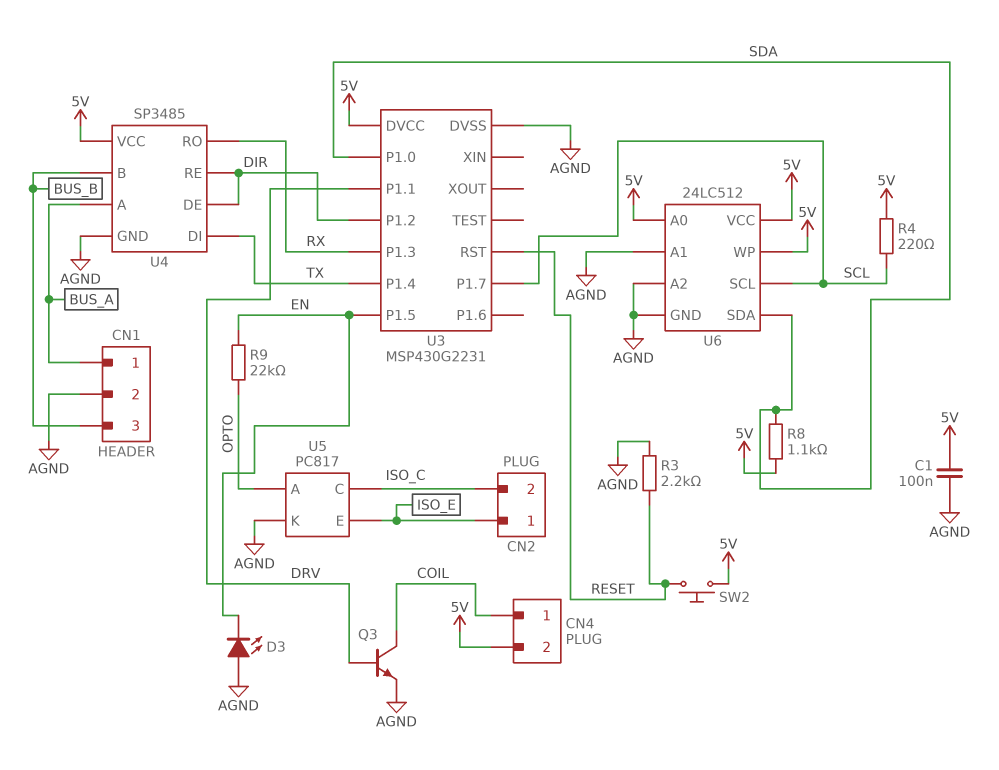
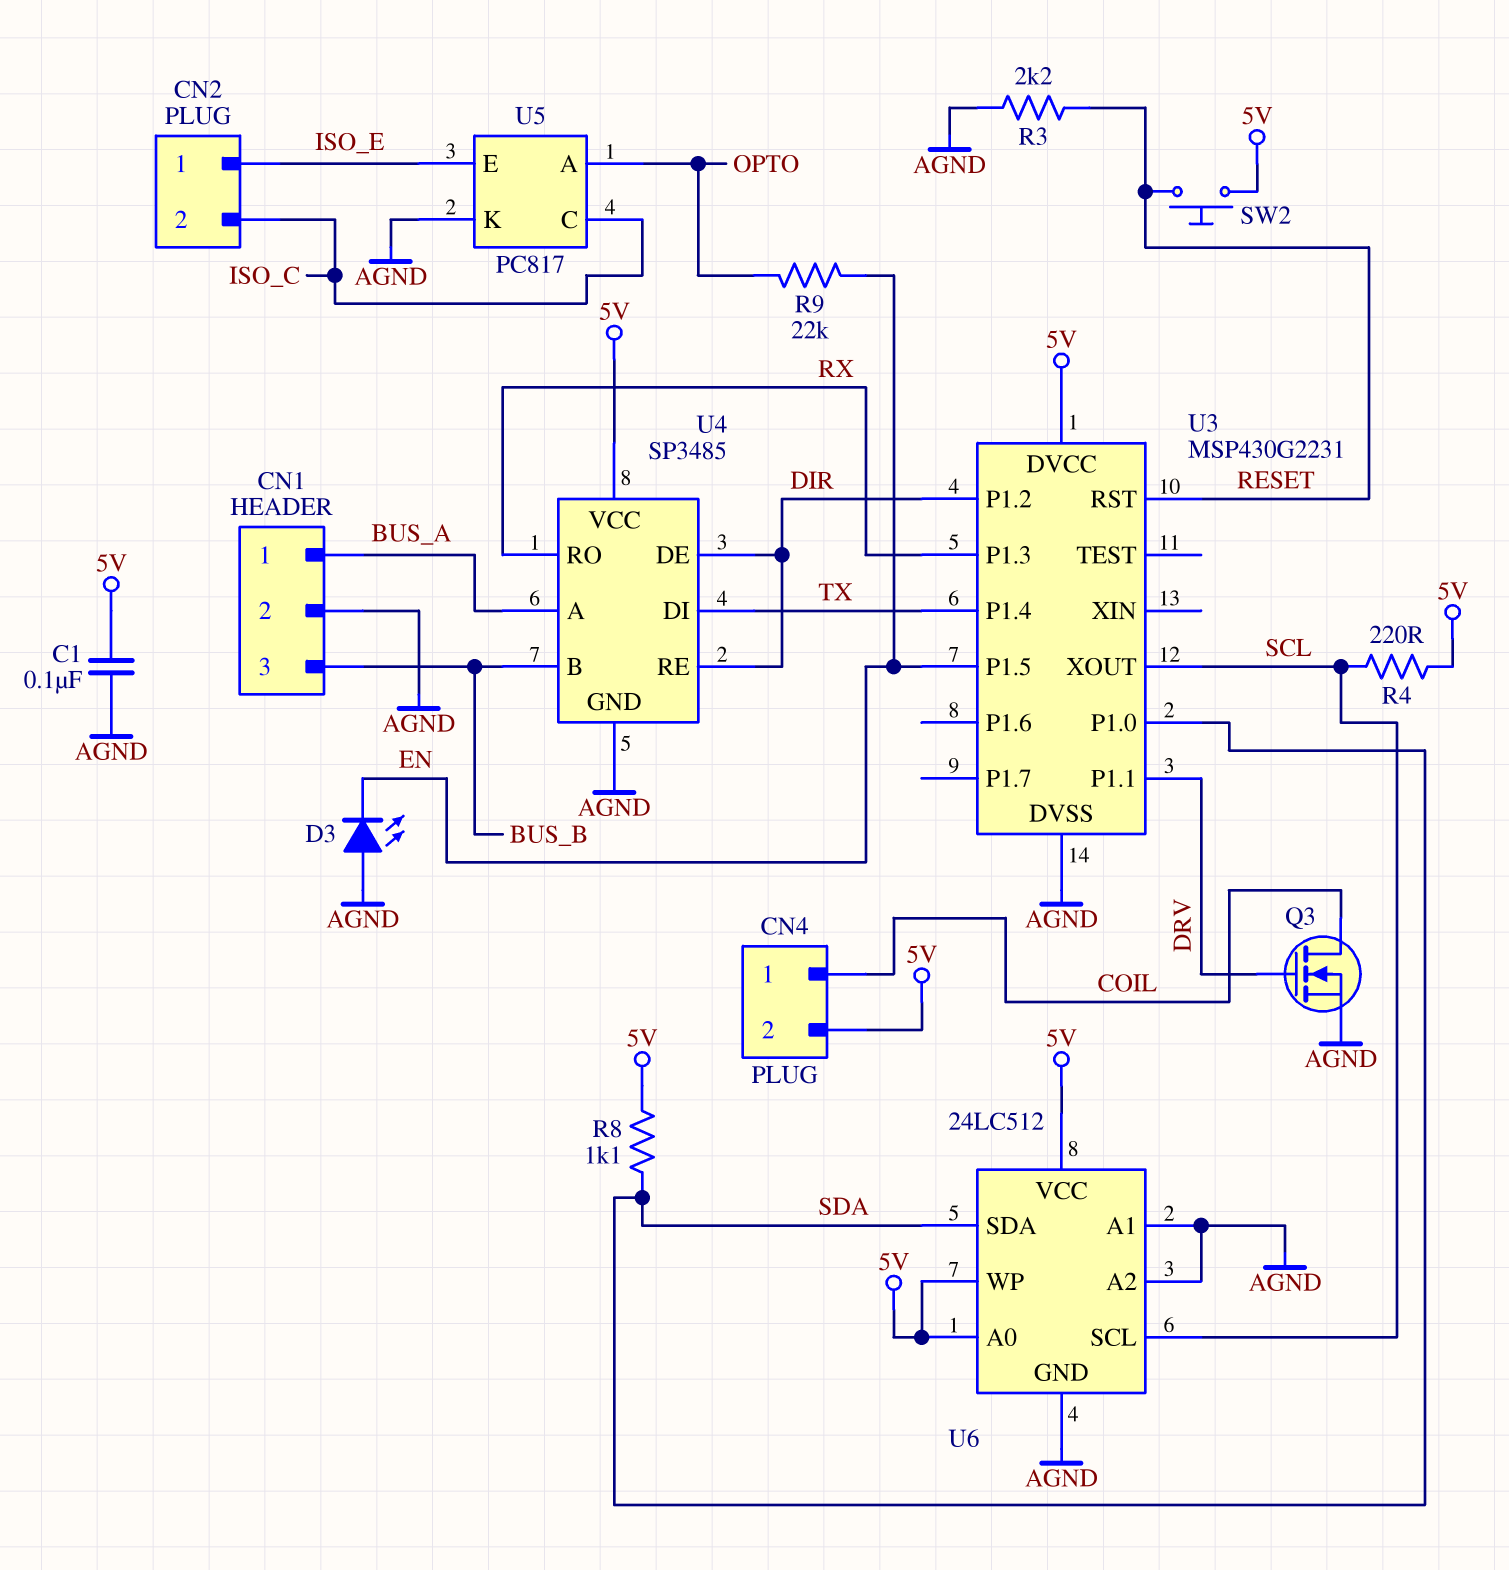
Q3: NPN (B DRV, C COIL, E AGND) -> NMOS (G DRV, D COIL, S AGND)
U3 pin P1.7: SCL -> none
U3 pin XOUT: none -> SCL

